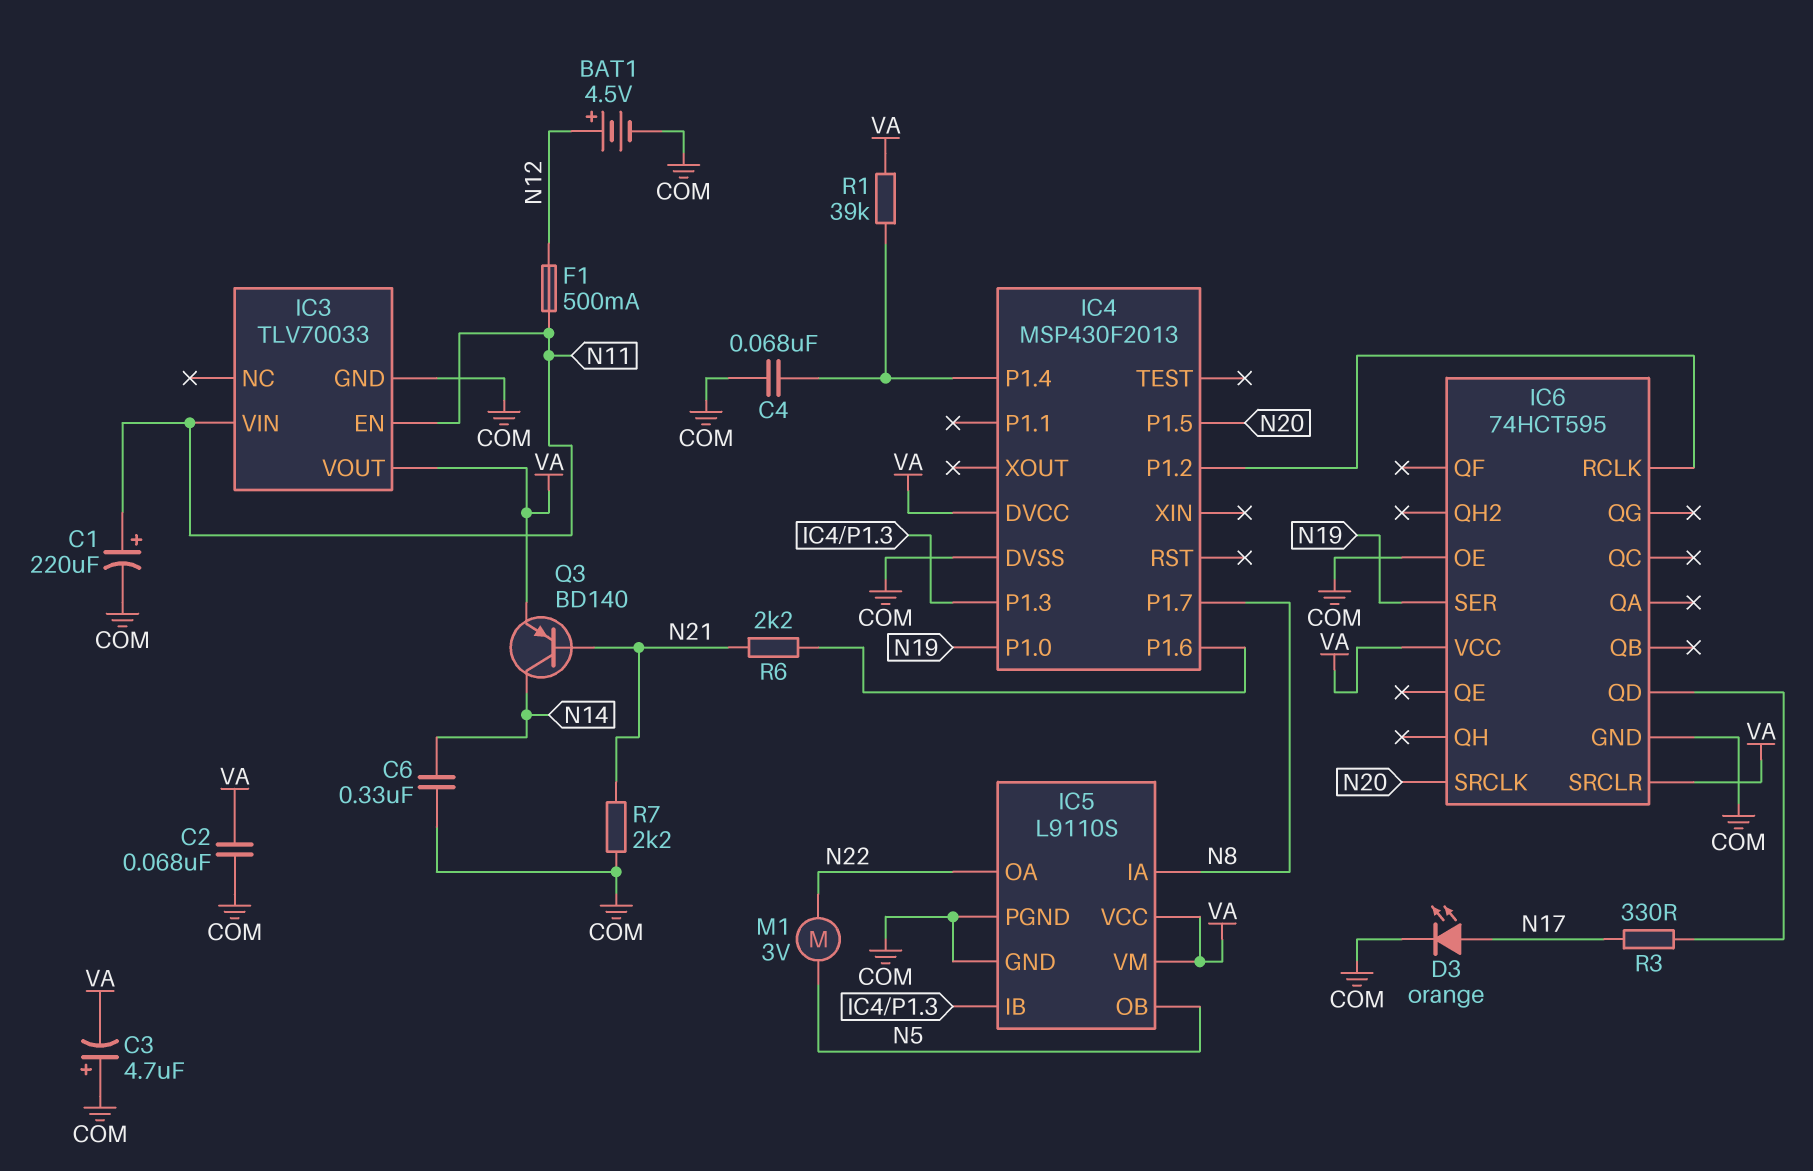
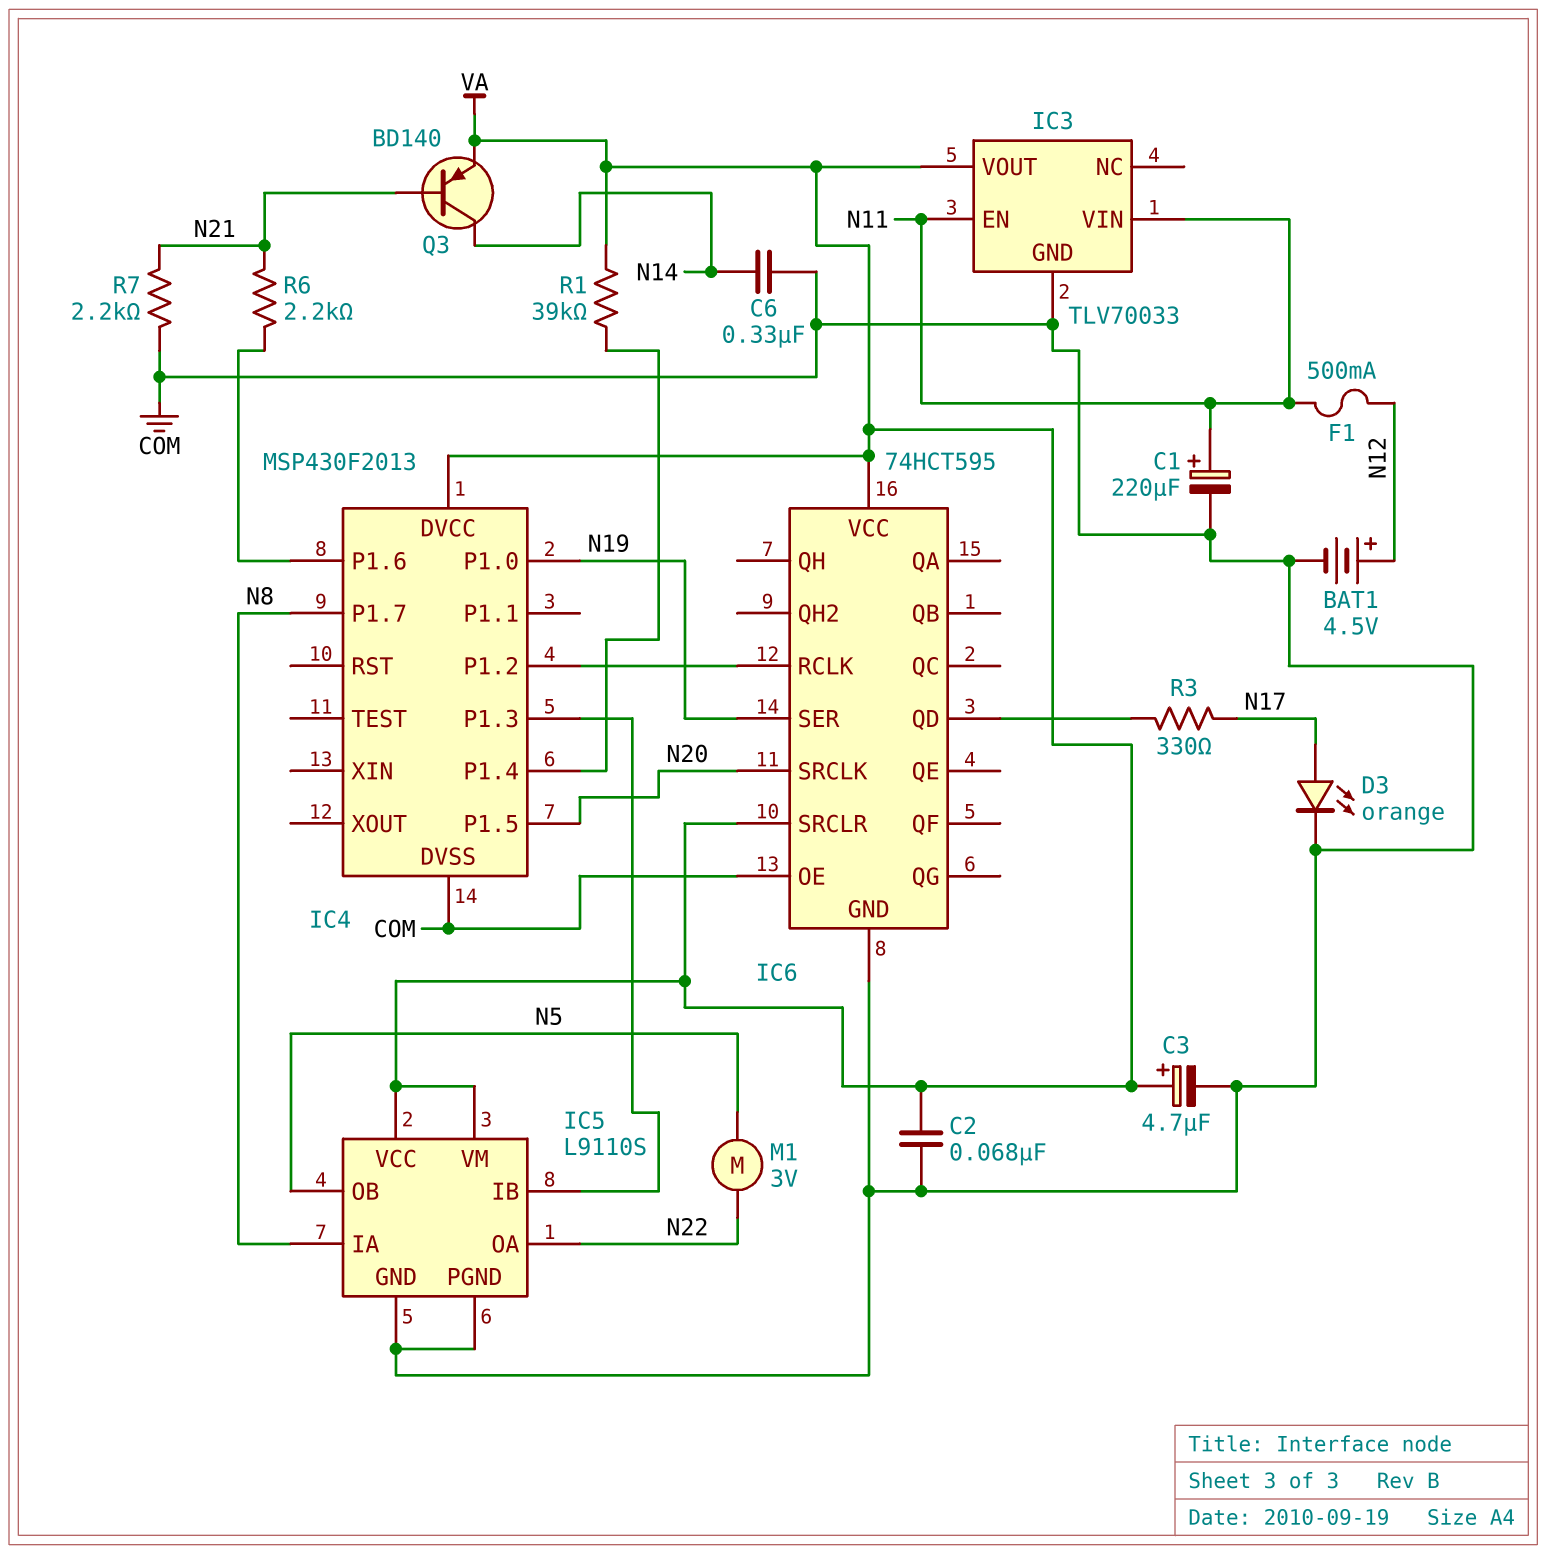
C3: 4.7uF (plus COM, minus VA) -> 4.7uF (plus VA, minus COM)
C4: 68nF (COM, IC4/P1.4) -> none

